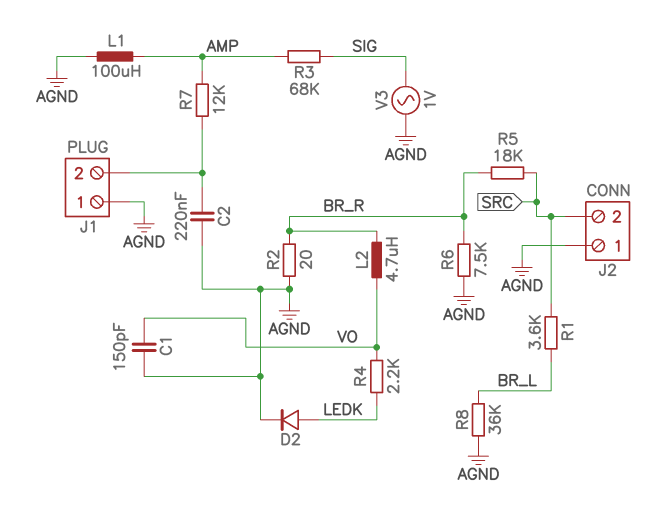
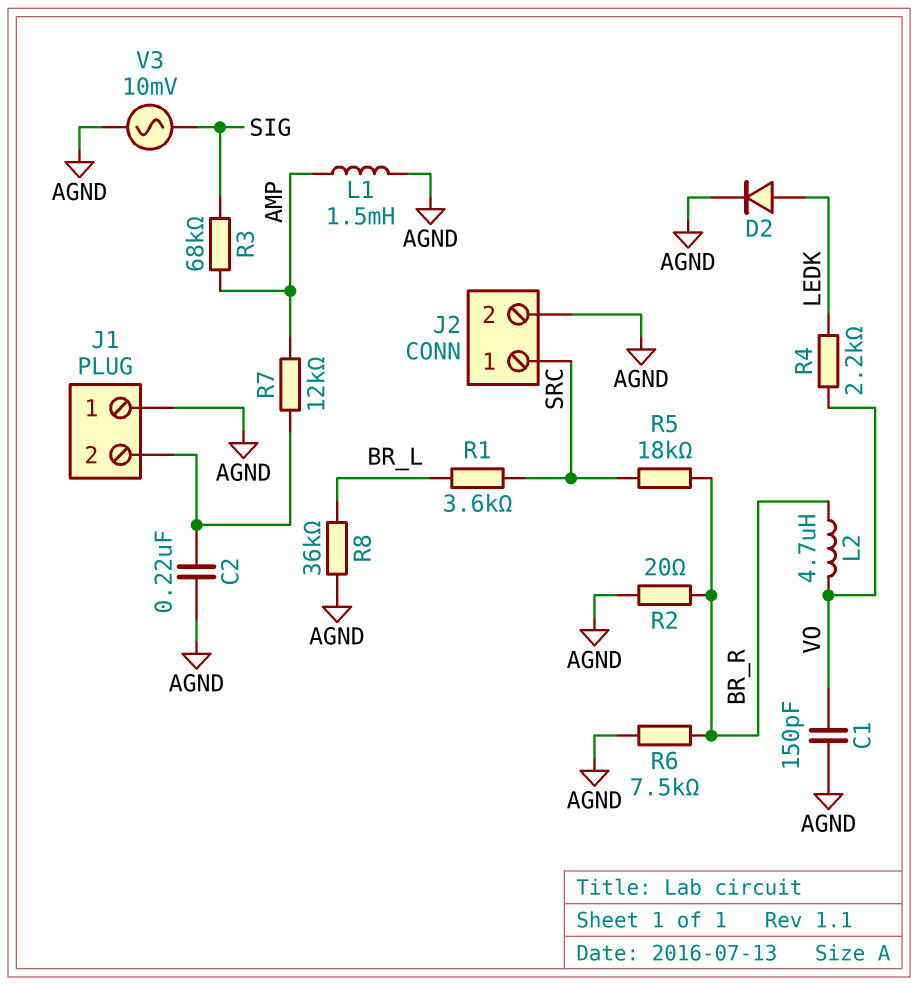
J2 pin 1: AGND -> SRC
J2 pin 2: SRC -> AGND
L1: 100uH (AGND, AMP) -> 1.5mH (AGND, AMP)
V3: AC 1V (AGND, SIG) -> AC 10mV (AGND, SIG)

